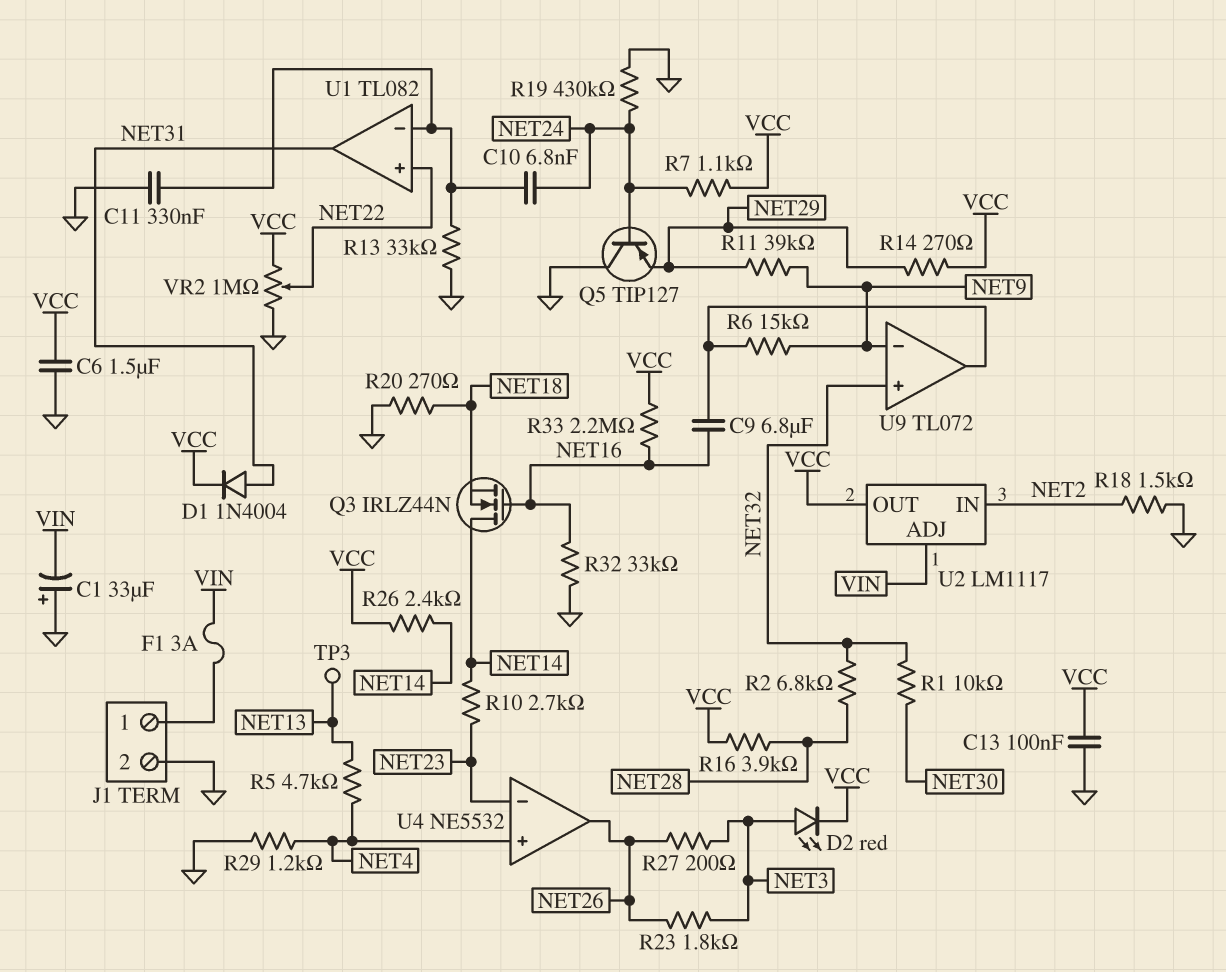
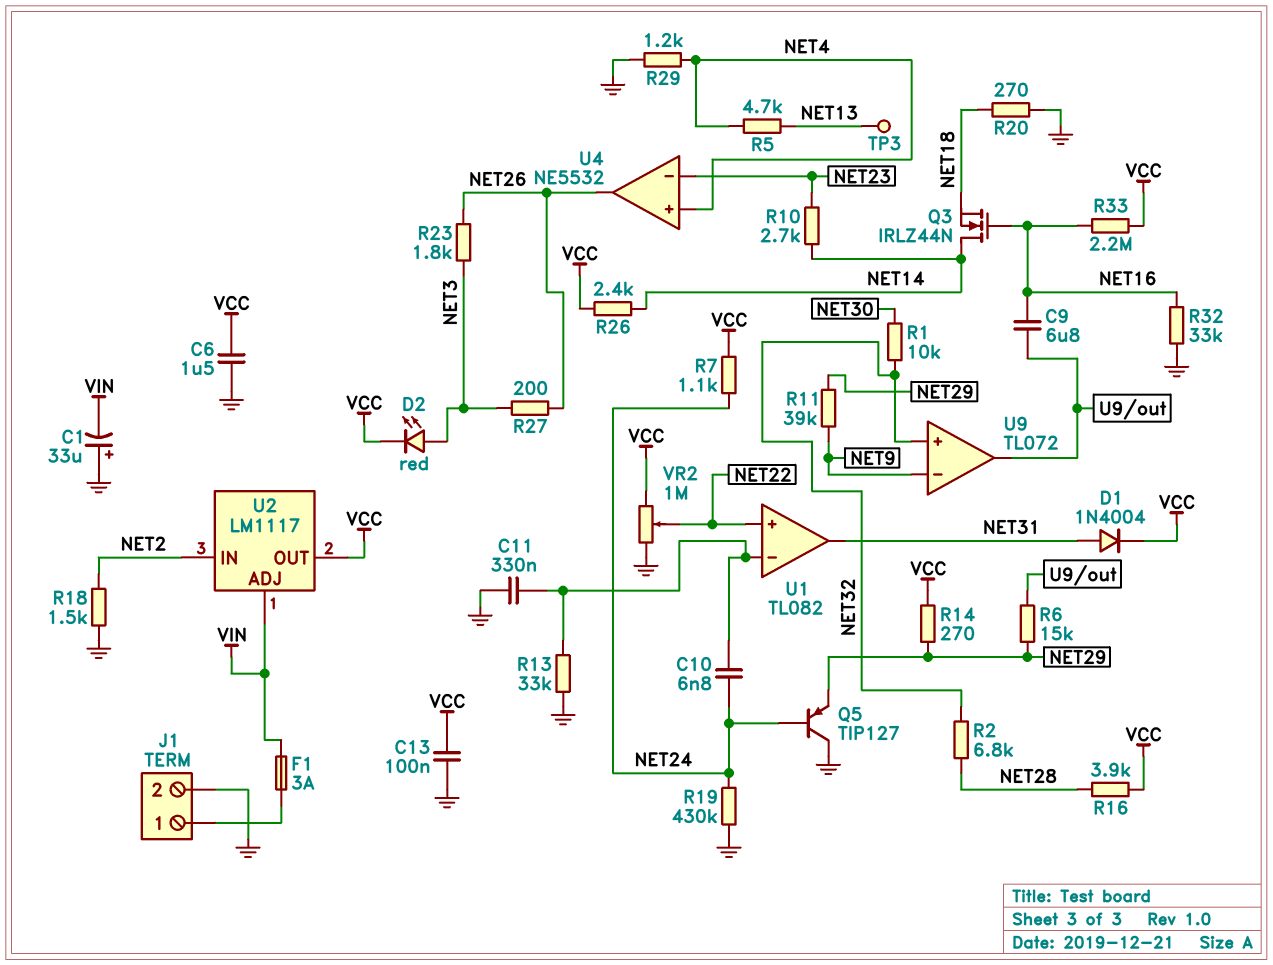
R6: 15k (NET9, U9/out) -> 15k (NET29, U9/out)

